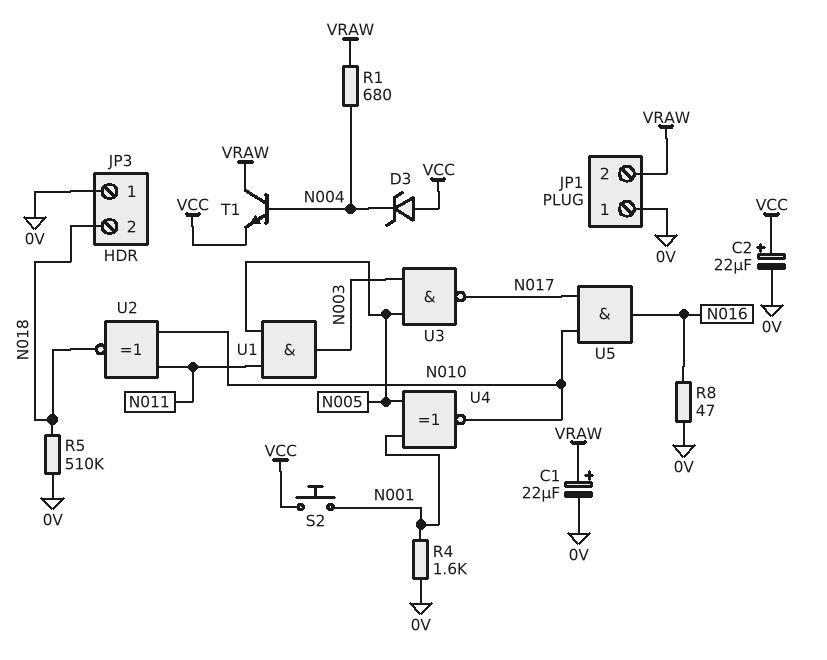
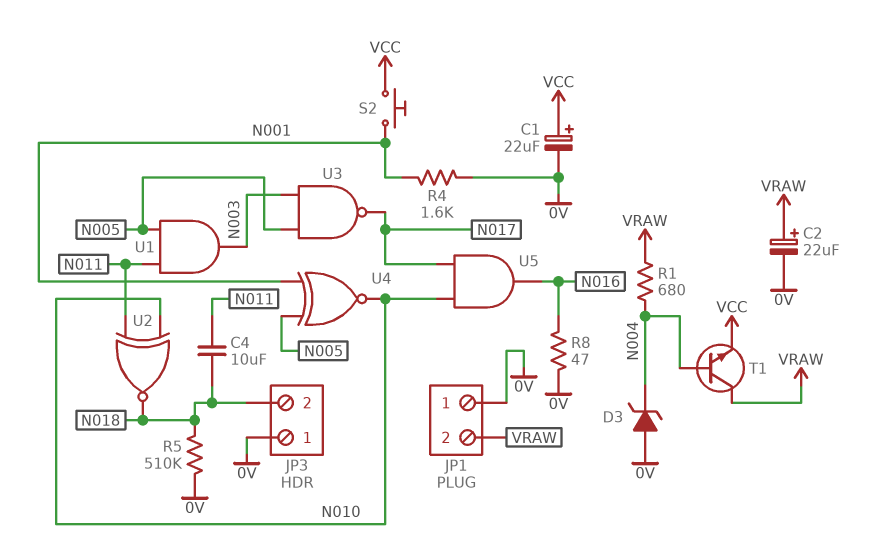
C1: 22uF (plus VRAW, minus 0V) -> 22uF (plus VCC, minus 0V)
C2: 22uF (plus VCC, minus 0V) -> 22uF (plus VRAW, minus 0V)
C4: none -> 10uF (N011, N018)
D3: zener (A VCC, K N004) -> zener (A 0V, K N004)

